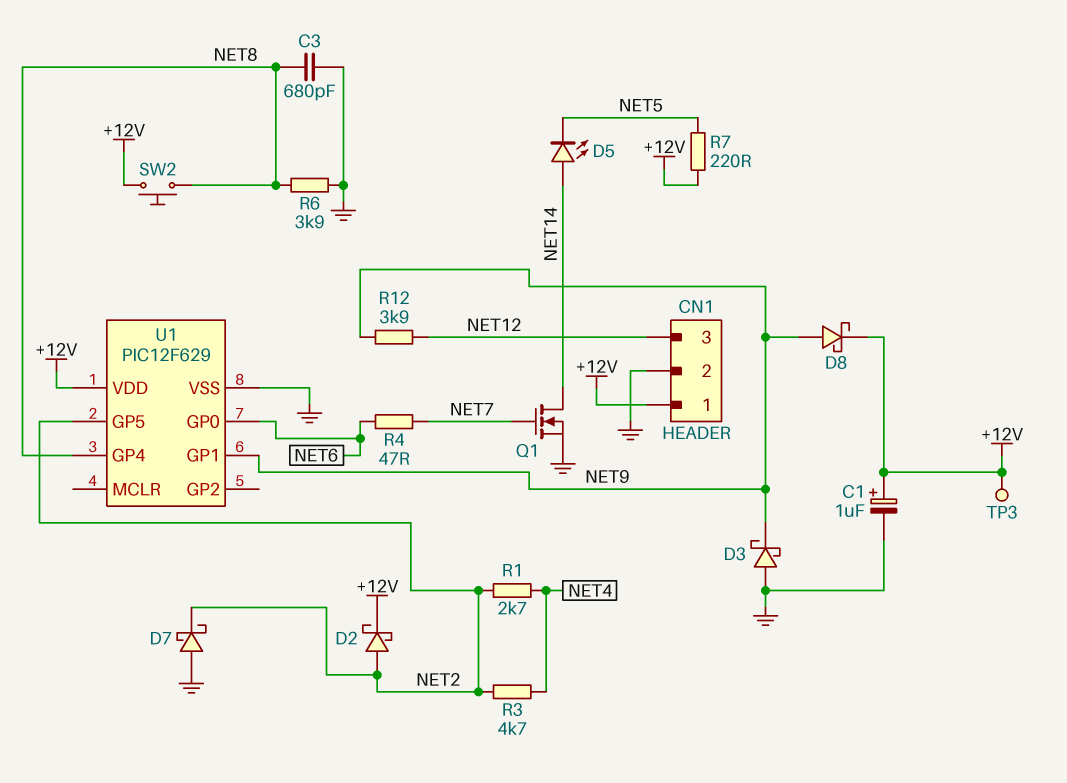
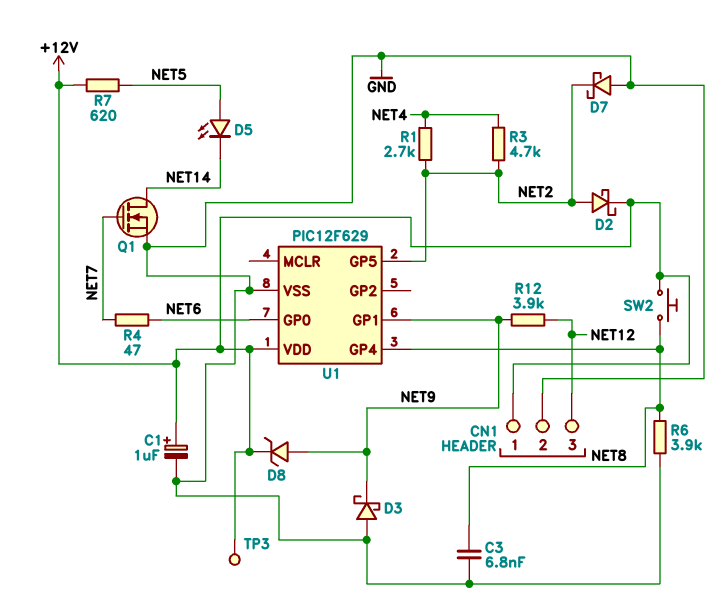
C3: 680pF (GND, NET8) -> 6.8nF (GND, NET8)
D5: LED (A NET14, K NET5) -> LED (A NET5, K NET14)
D8: schottky (A NET9, K +12V) -> zener (A NET9, K +12V)
R7: 220 (+12V, NET5) -> 620 (+12V, NET5)

